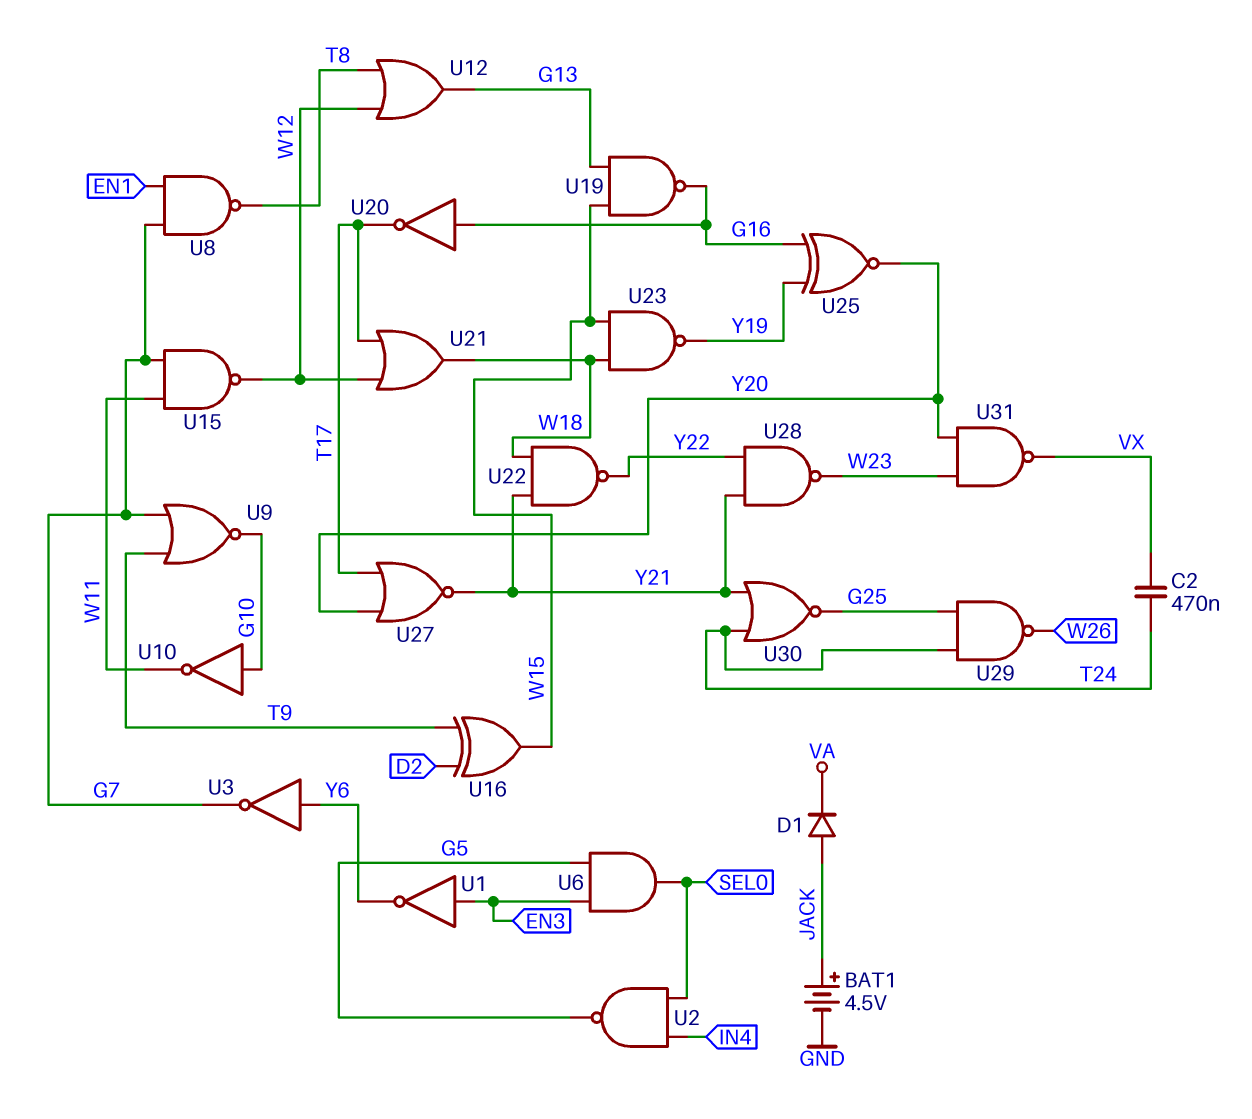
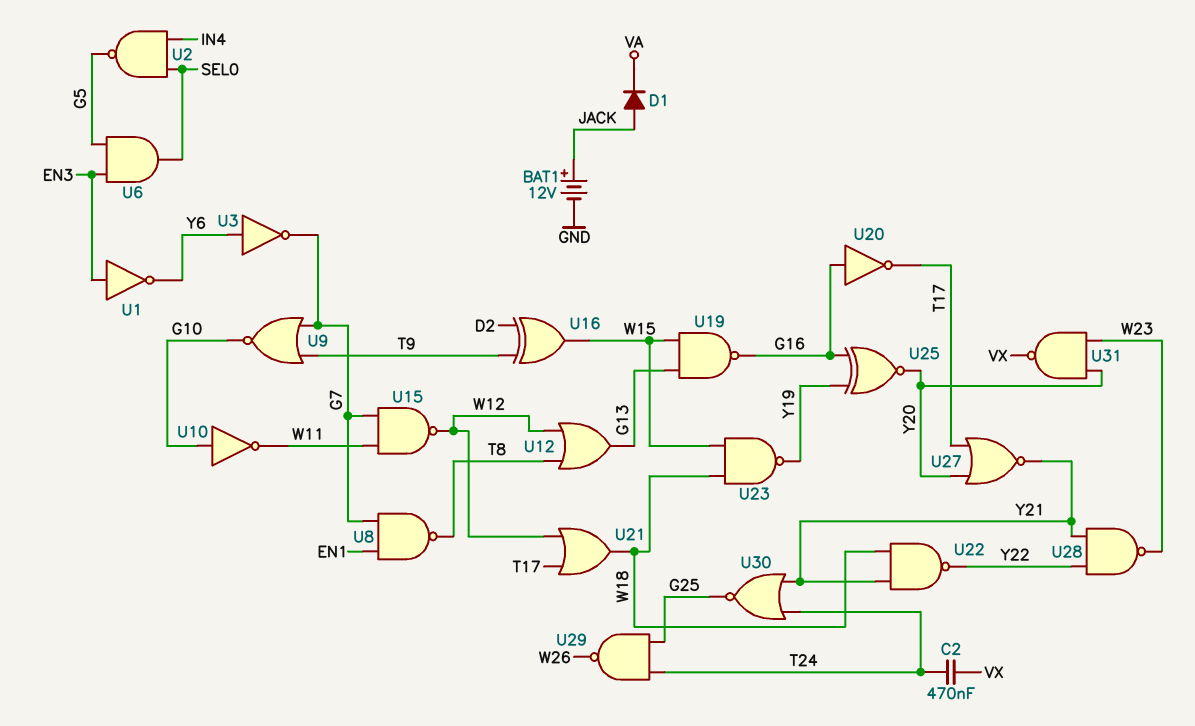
BAT1: 4.5V (plus JACK, minus GND) -> 12V (plus JACK, minus GND)

